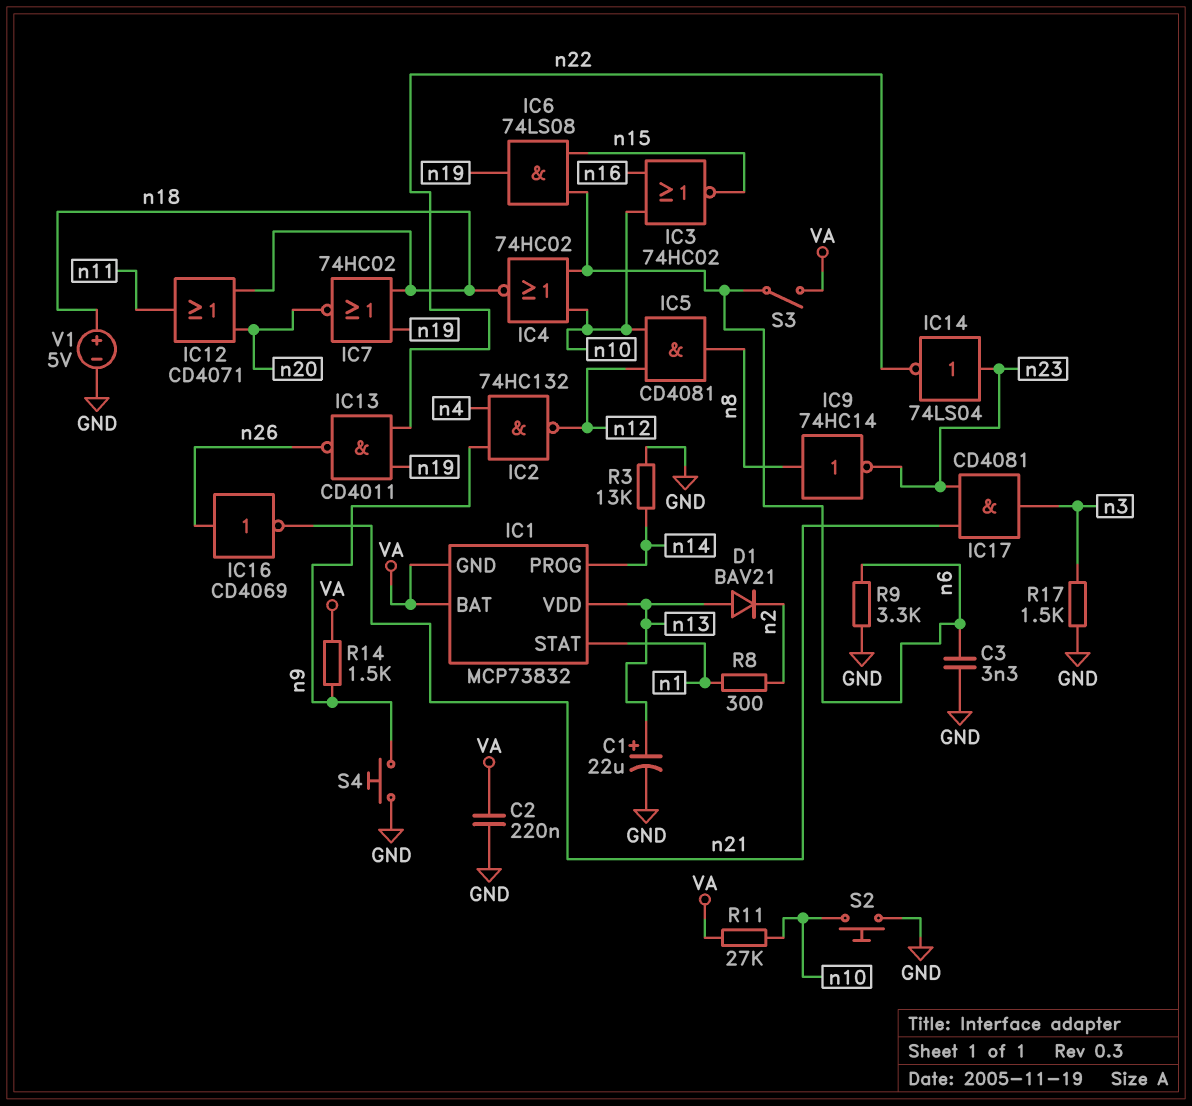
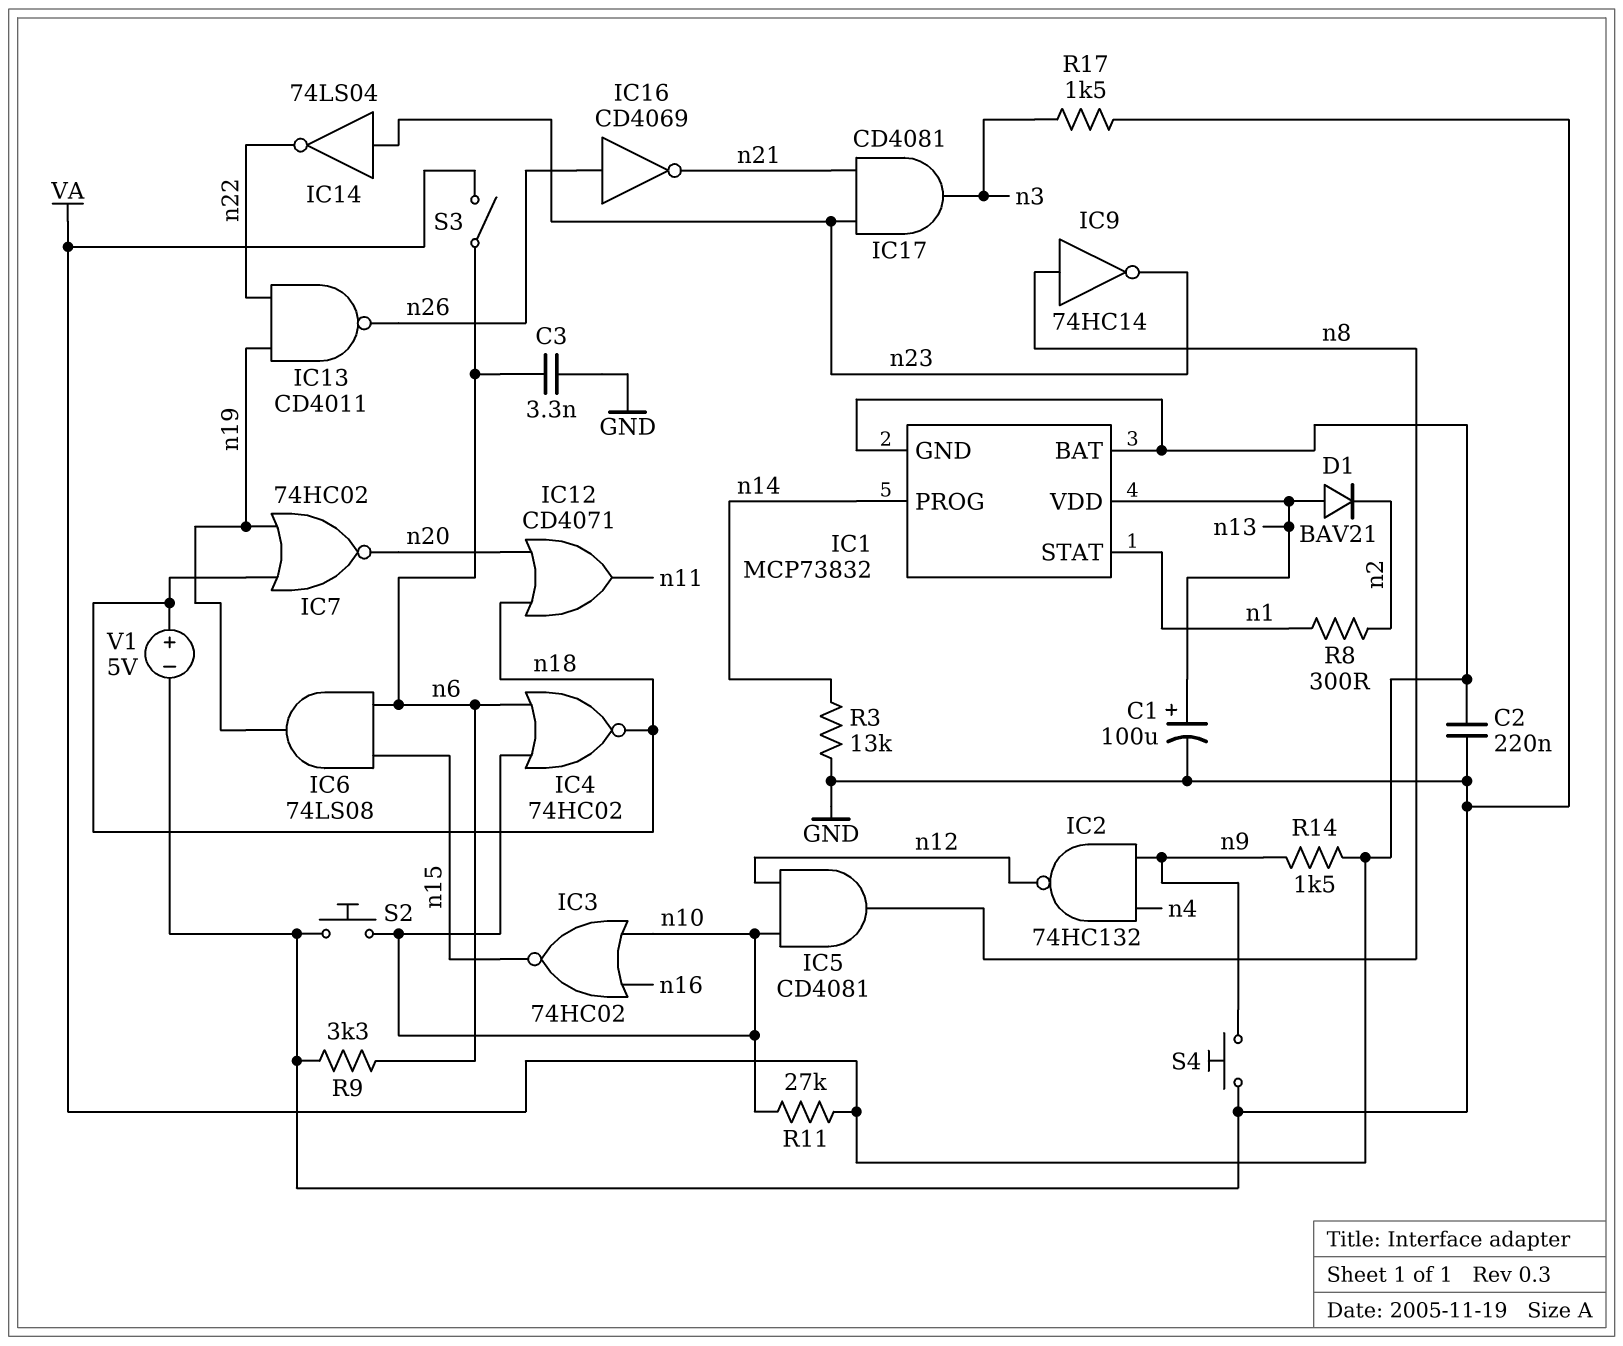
C1: 22uF (plus n13, minus GND) -> 100uF (plus n13, minus GND)

